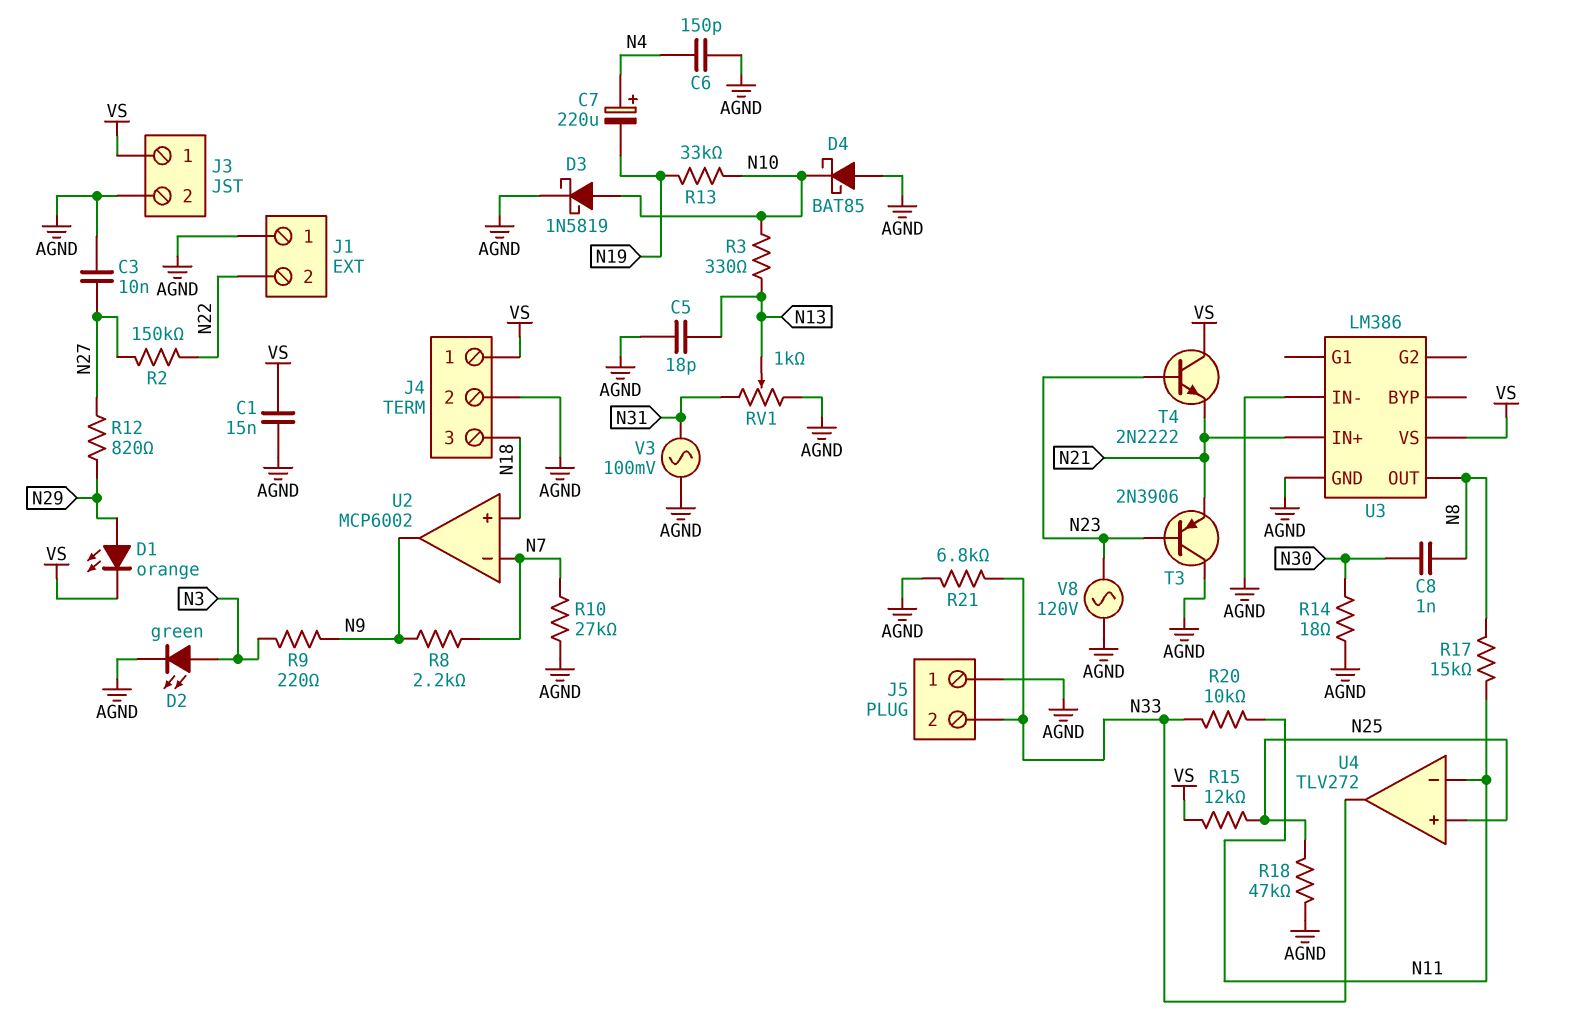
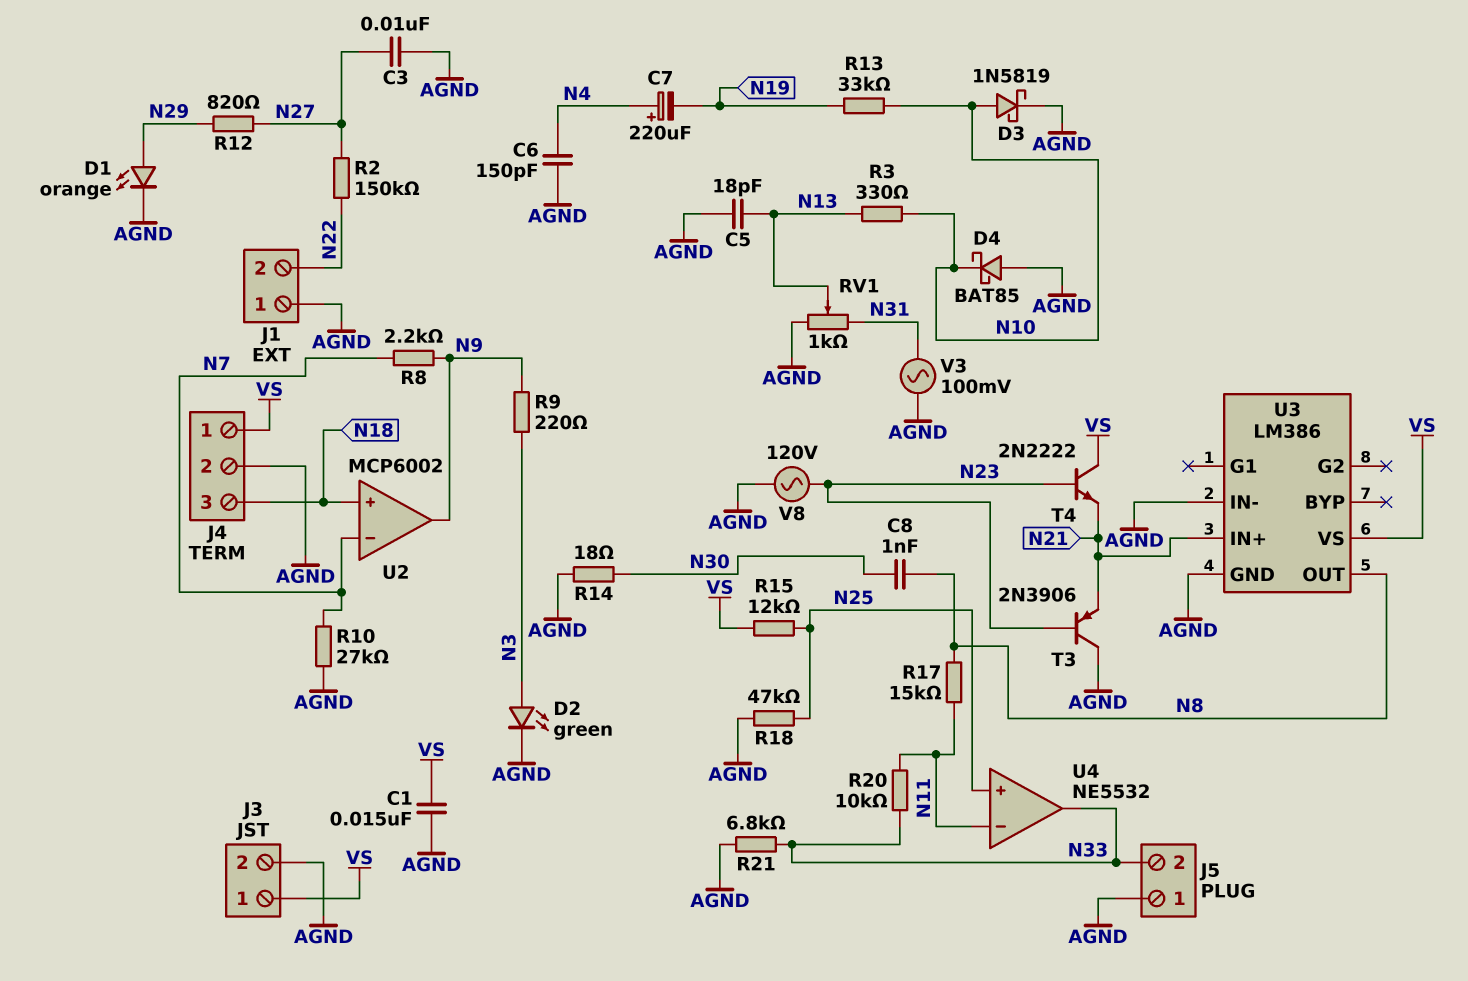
D1: LED orange (A N29, K VS) -> LED orange (A N29, K AGND)
U4: TLV272 -> NE5532

